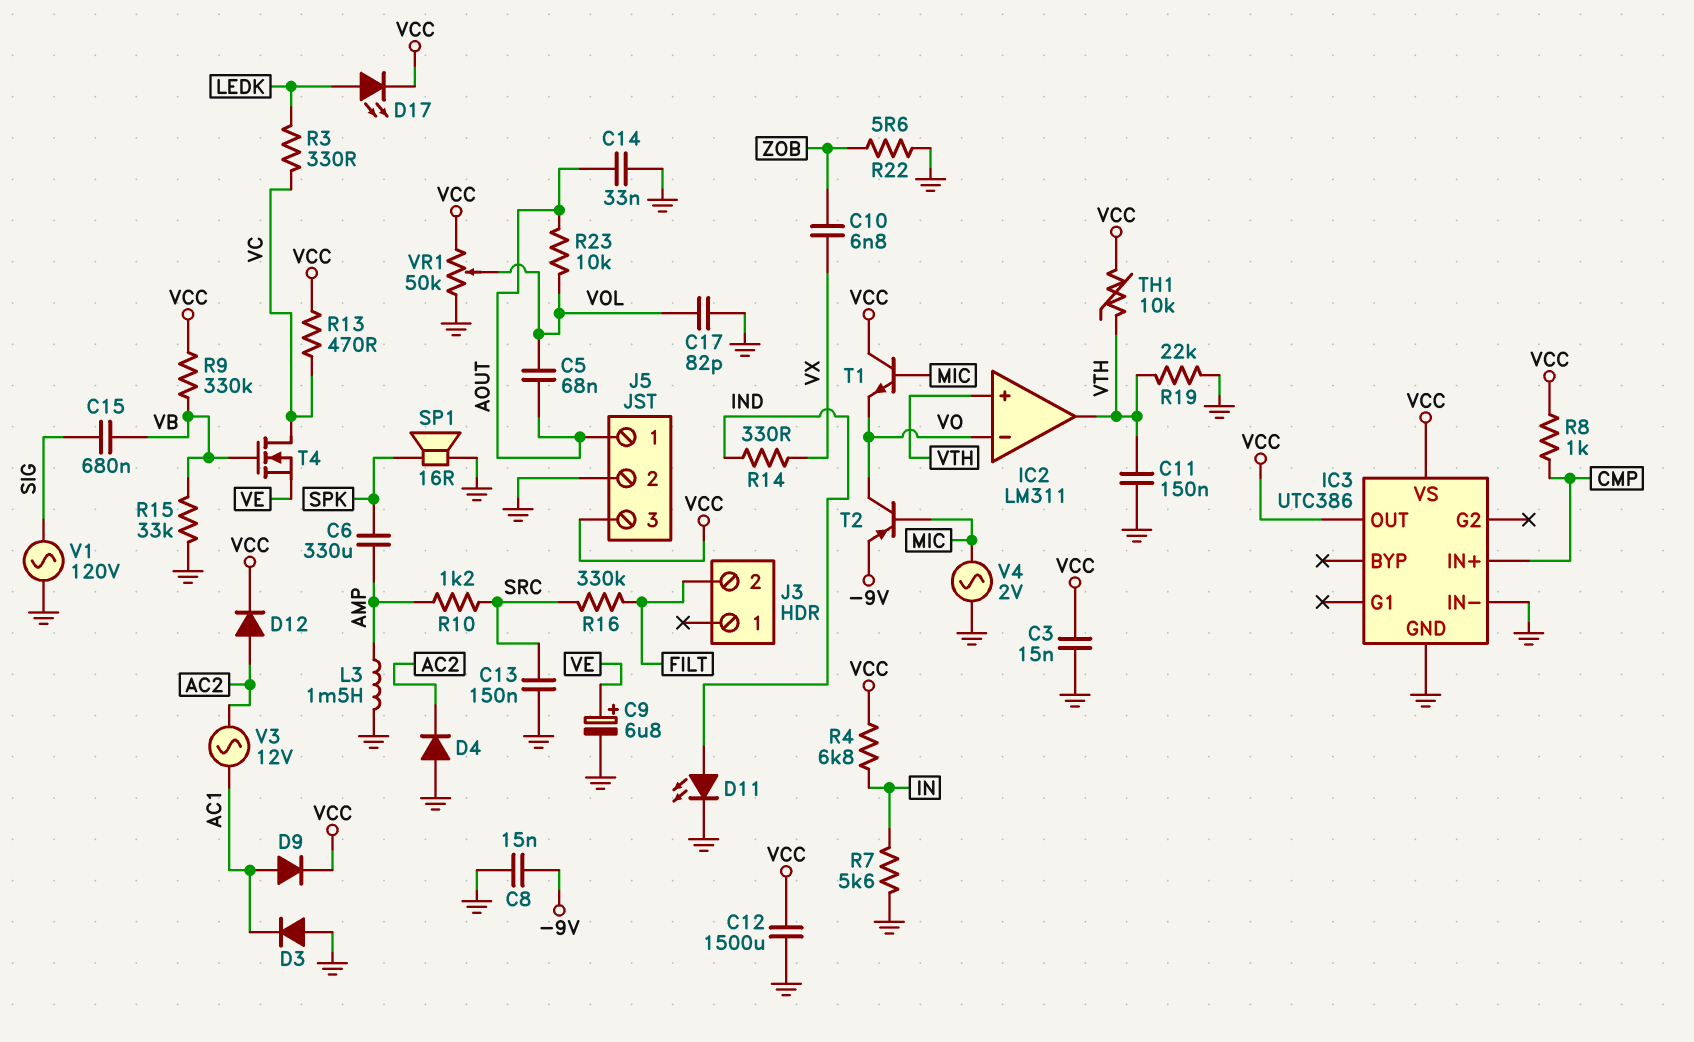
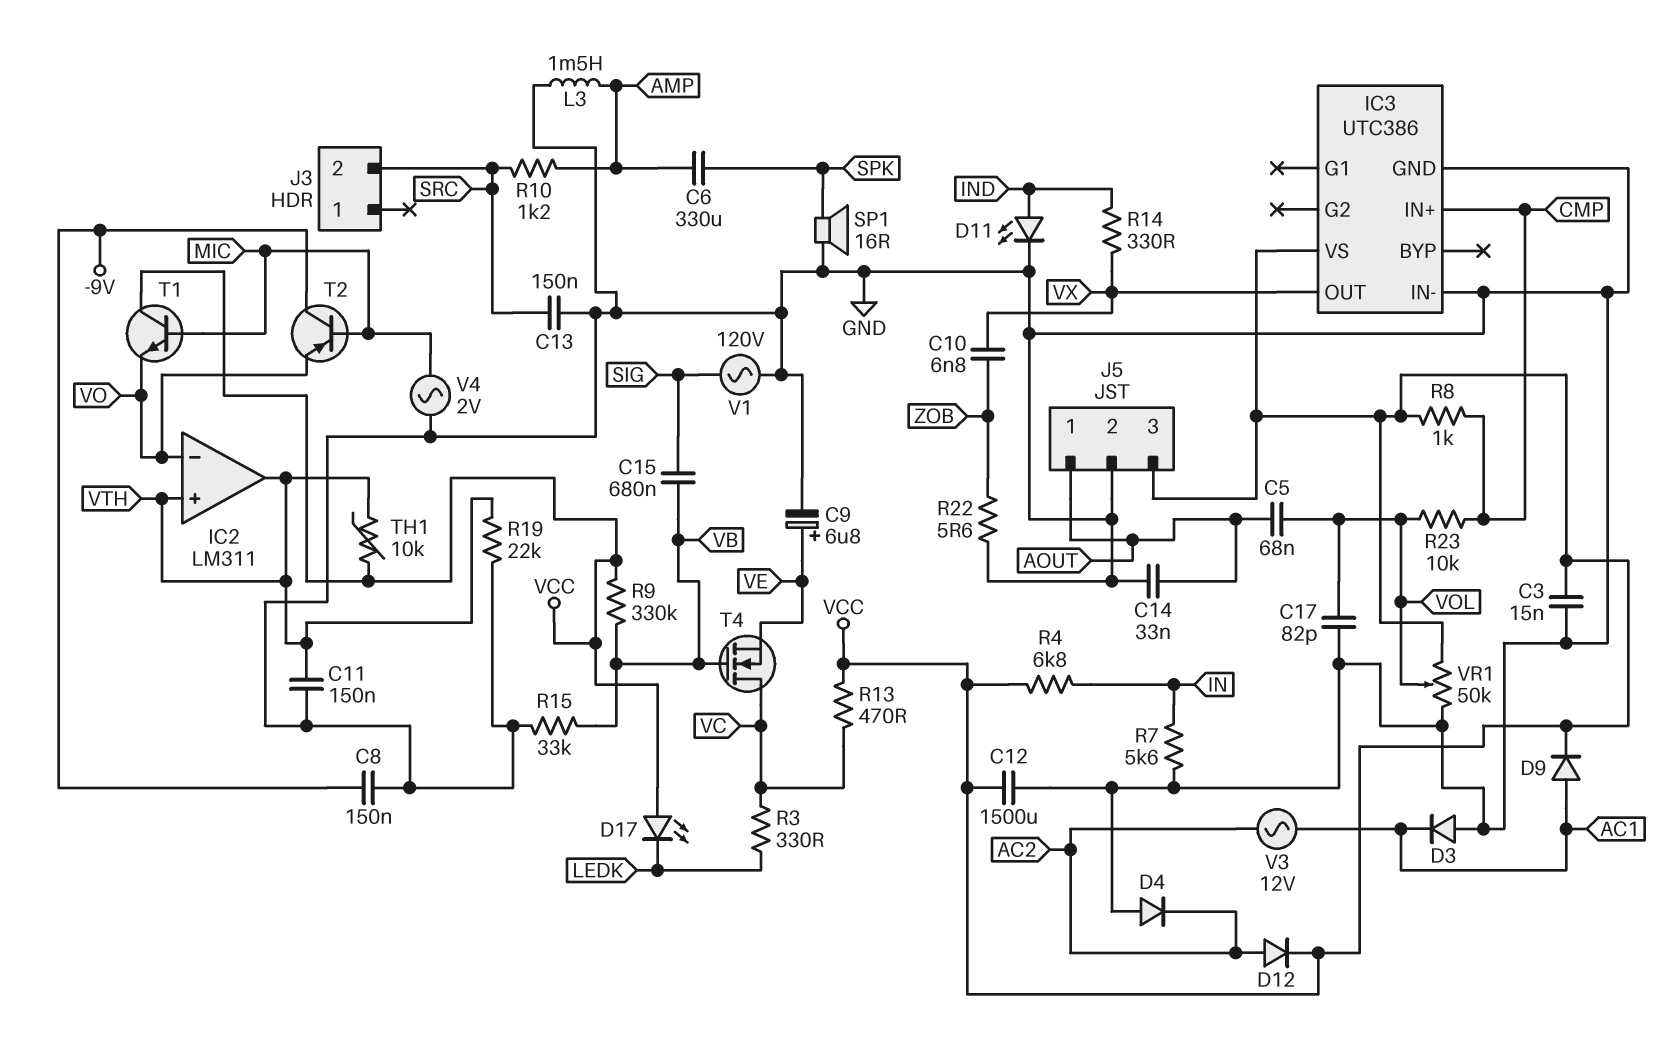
C8: 15nF (-9V, GND) -> 150nF (-9V, GND)
D17: LED (A LEDK, K VCC) -> LED (A VCC, K LEDK)
IC3 pin OUT: VCC -> VX
J3 pin 2: FILT -> SRC
R16: 330k (FILT, SRC) -> none
R23: 10k (AOUT, VOL) -> 10k (CMP, VOL)
T2: PNP (B MIC, C VO, E -9V) -> PNP (B MIC, C -9V, E VO)

